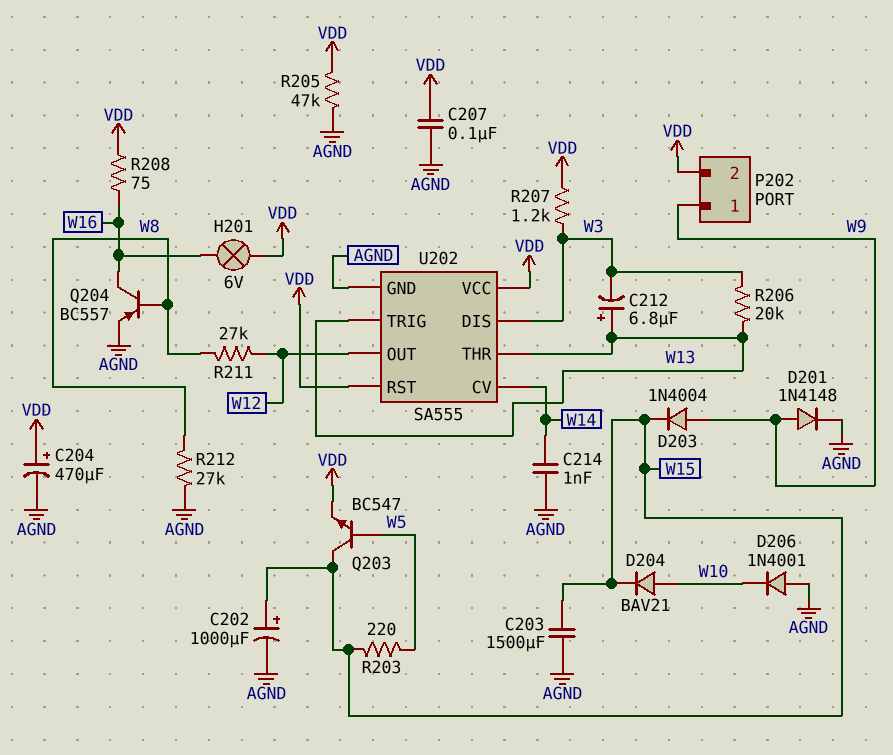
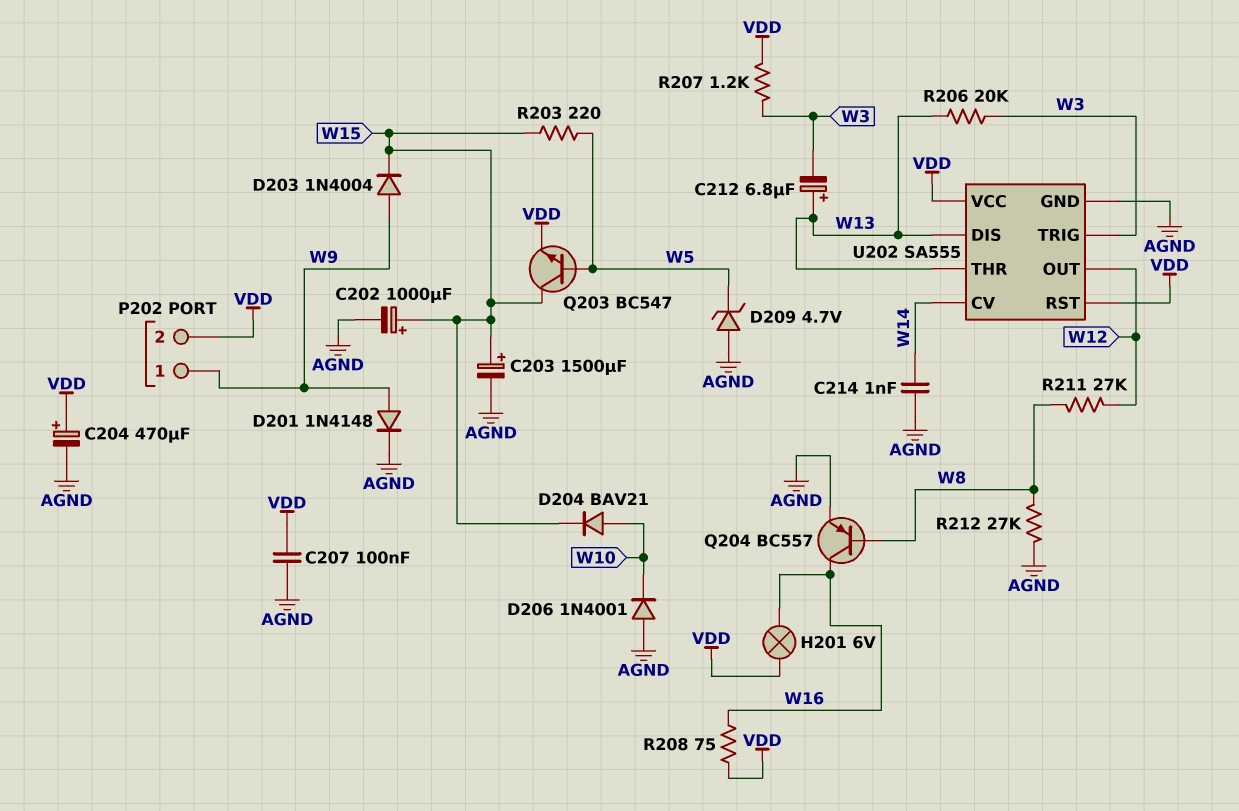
C203: 1500uF (AGND, W15) -> 1500uF (plus W15, minus AGND)
D209: none -> zener 4.7V (A AGND, K W5)
R205: 47k (AGND, VDD) -> none
U202 pin DIS: W3 -> W13
U202 pin TRIG: W13 -> W3

